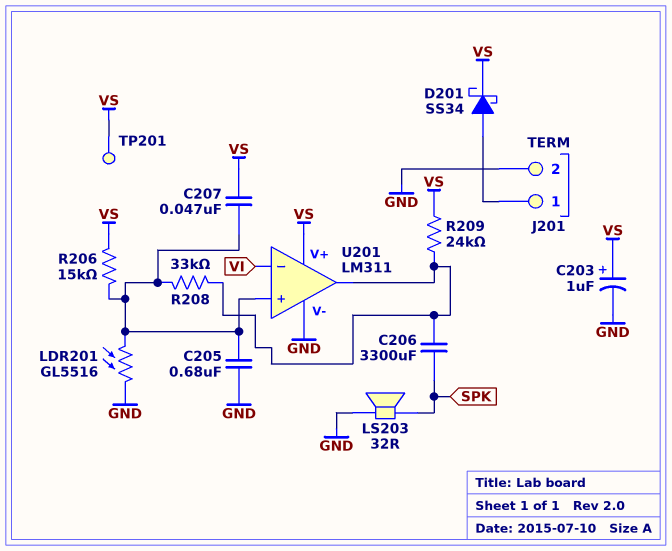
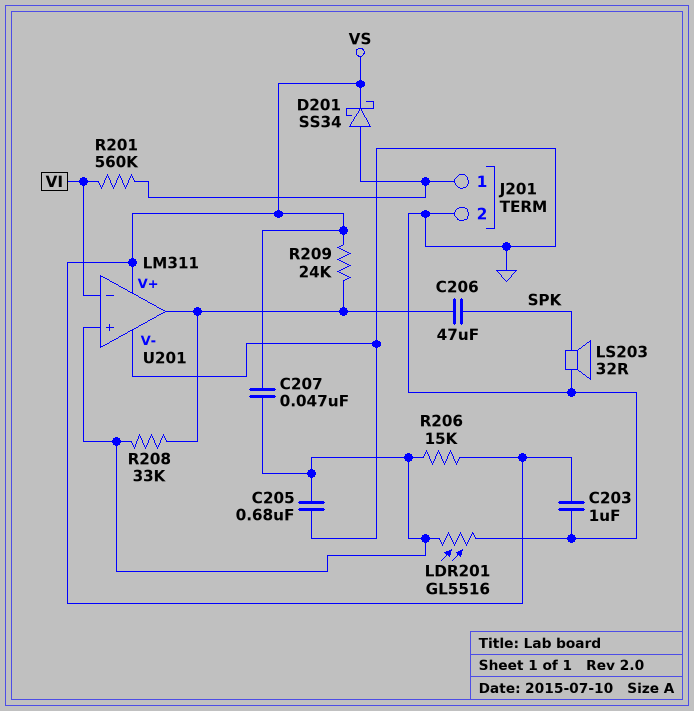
C203: 1uF (plus VS, minus GND) -> 1uF (GND, VS)
C206: 3300uF (SPK, U201/out) -> 47uF (SPK, U201/out)
R201: none -> 560k (J201/1, VI)
TP201: test point (VS) -> none

